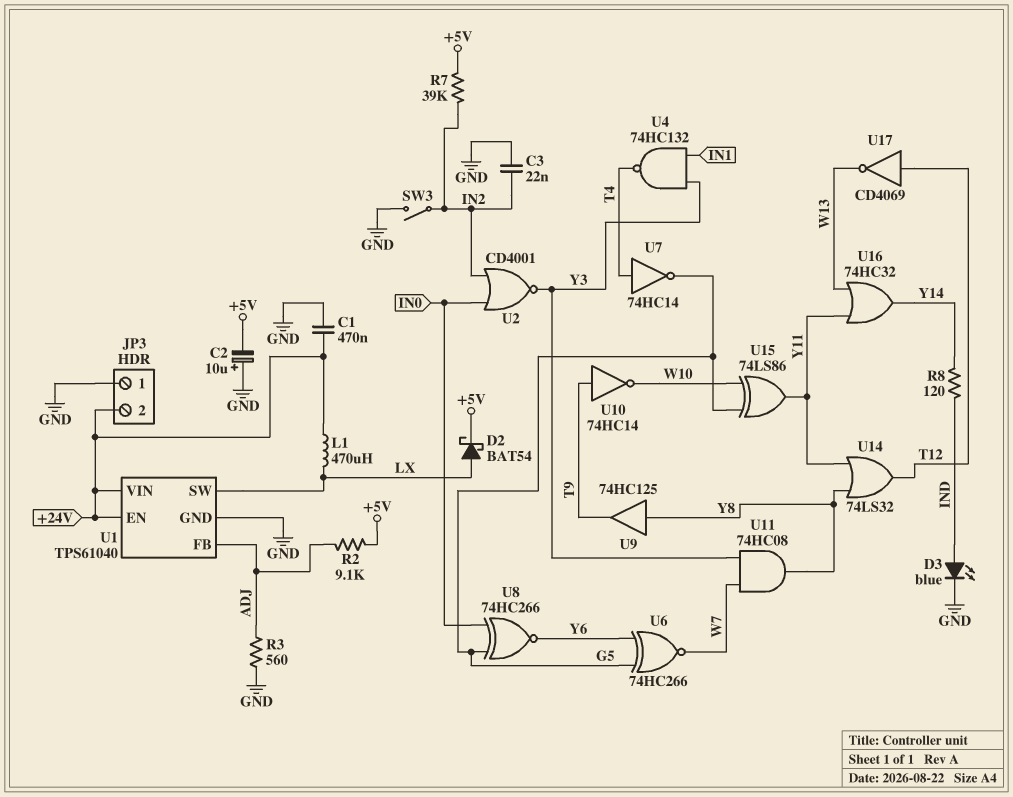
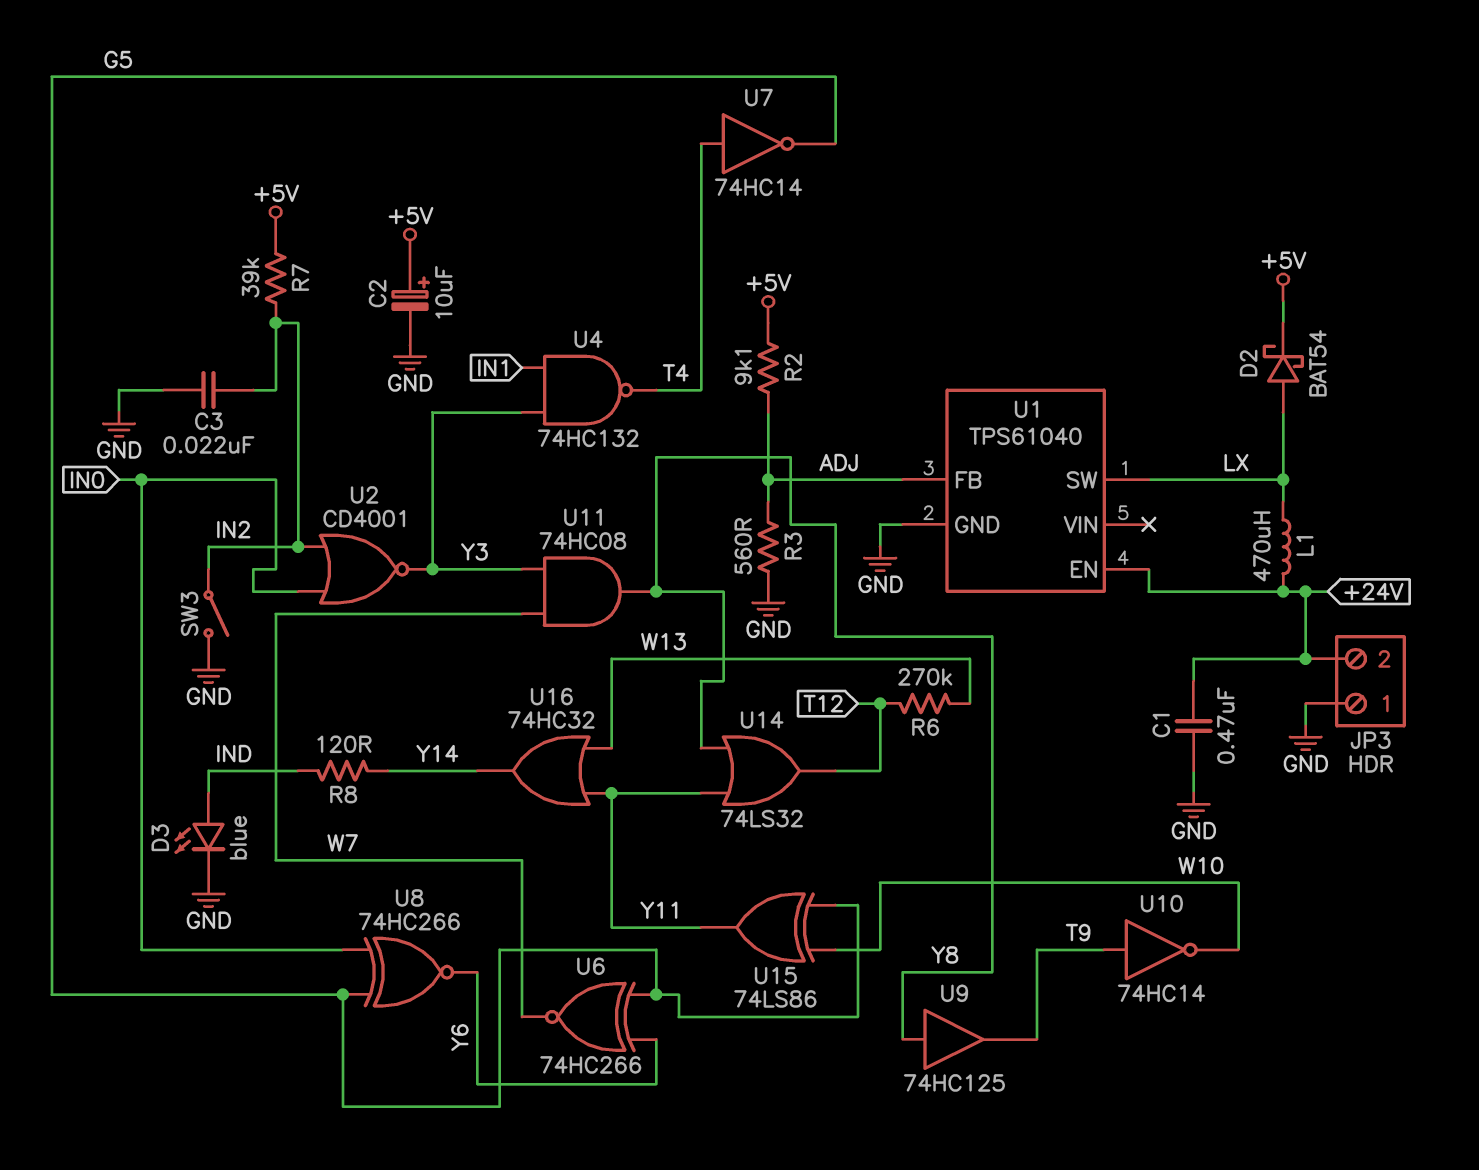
C2: 10uF (plus GND, minus +5V) -> 10uF (plus +5V, minus GND)
R6: none -> 270k (T12, W13)
U1 pin VIN: +24V -> none
U17: NOT CD4069 (in T12, out W13) -> none

